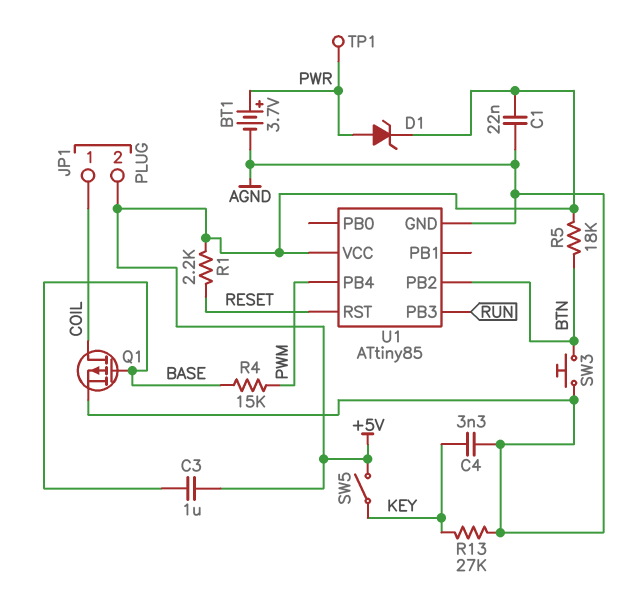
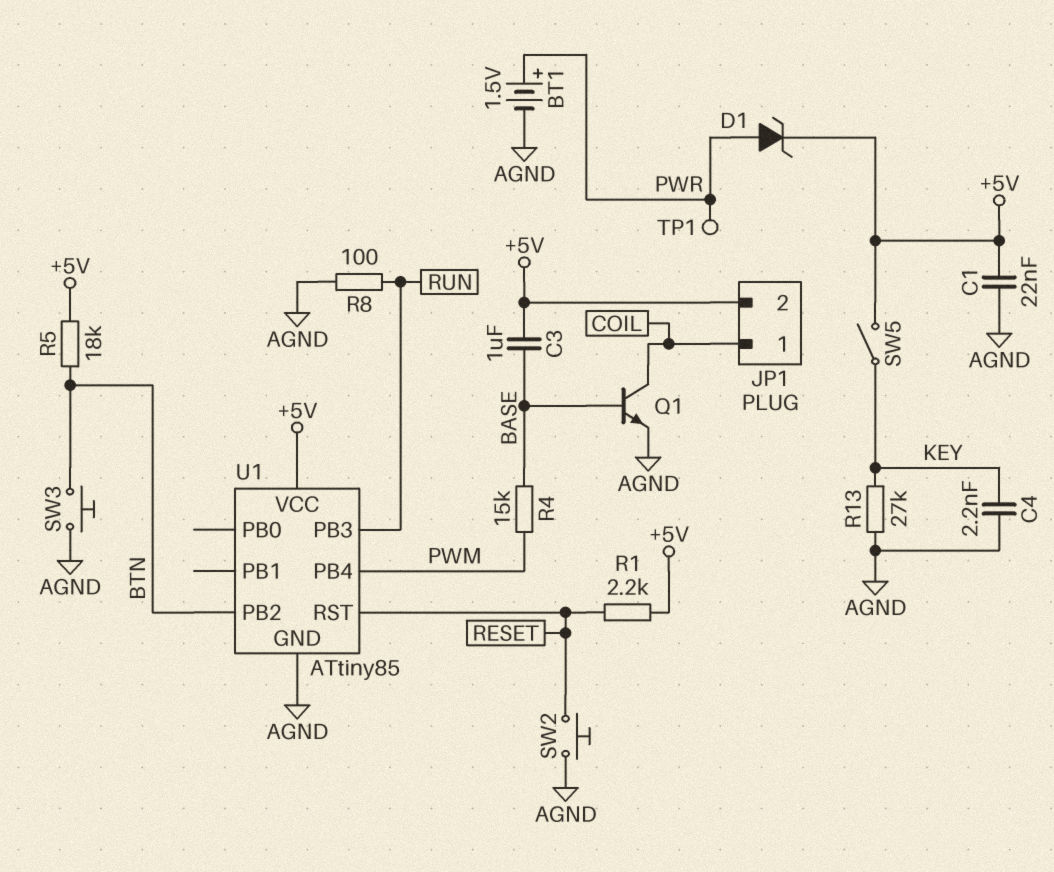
BT1: 3.7V (plus PWR, minus AGND) -> 1.5V (plus PWR, minus AGND)
C4: 3.3nF (AGND, KEY) -> 2.2nF (AGND, KEY)
Q1: PMOS (G BASE, D COIL, S AGND) -> NPN (B BASE, C COIL, E AGND)
R8: none -> 100 (AGND, RUN)
SW2: none -> button (AGND, RESET)

